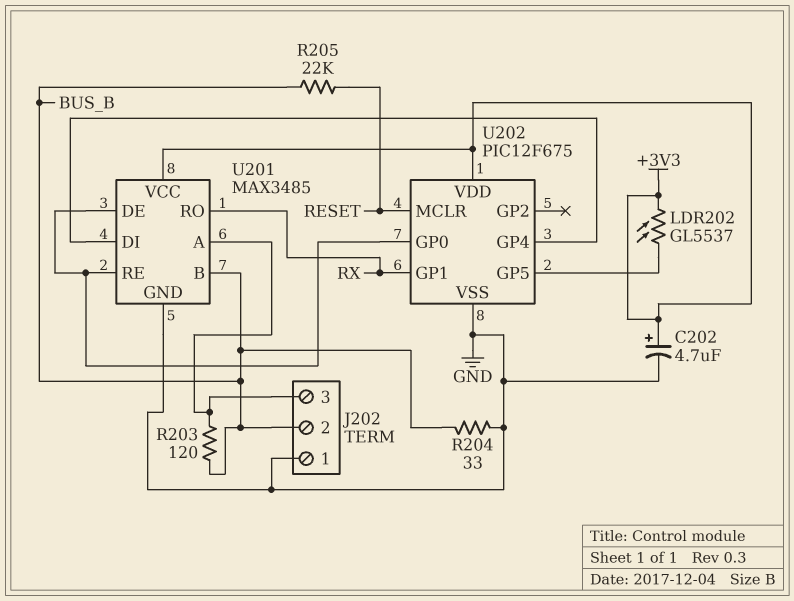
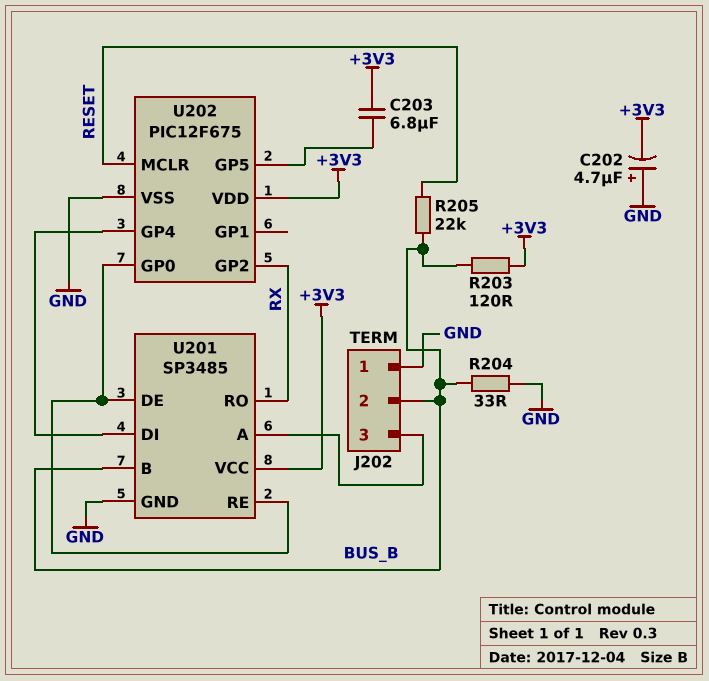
C202: 4.7uF (plus +3V3, minus GND) -> 4.7uF (plus GND, minus +3V3)
C203: none -> 6.8uF (+3V3, U202/GP5)
LDR202: GL5537 (+3V3, U202/GP5) -> none
R203: 120 (BUS_B, J202/3) -> 120 (+3V3, BUS_B)
U201: MAX3485 -> SP3485
U202 pin GP1: RX -> none
U202 pin GP2: none -> RX

